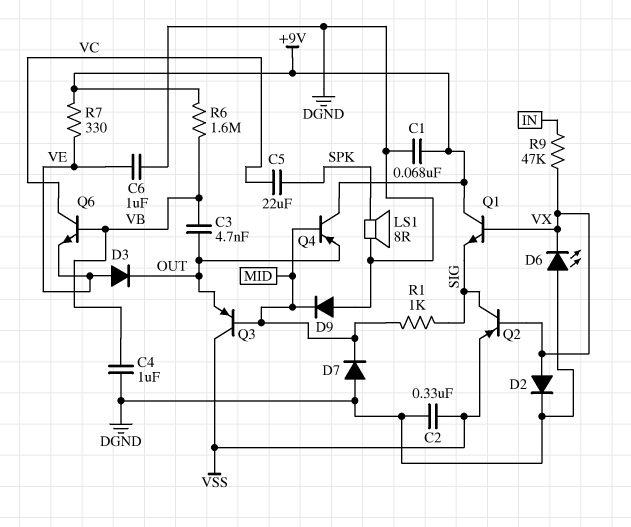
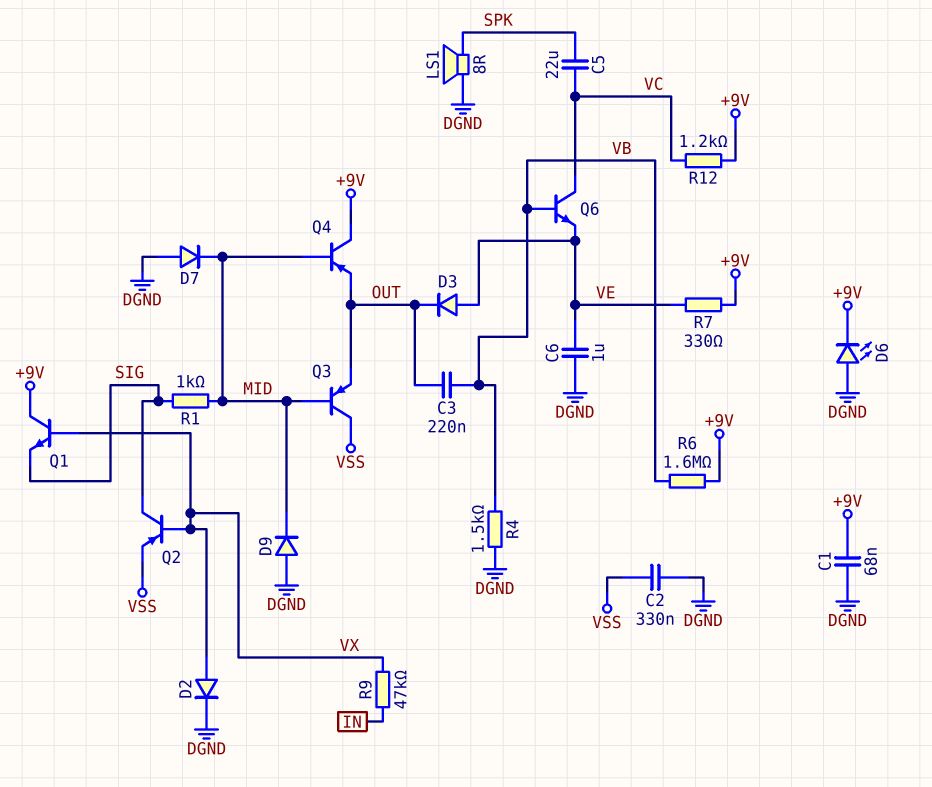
C3: 4.7nF (OUT, VB) -> 220nF (OUT, VB)
C4: 1uF (DGND, VB) -> none
D6: LED (A DGND, K VX) -> LED (A DGND, K +9V)
R4: none -> 1.5k (DGND, VB)
R12: none -> 1.2k (+9V, VC)

